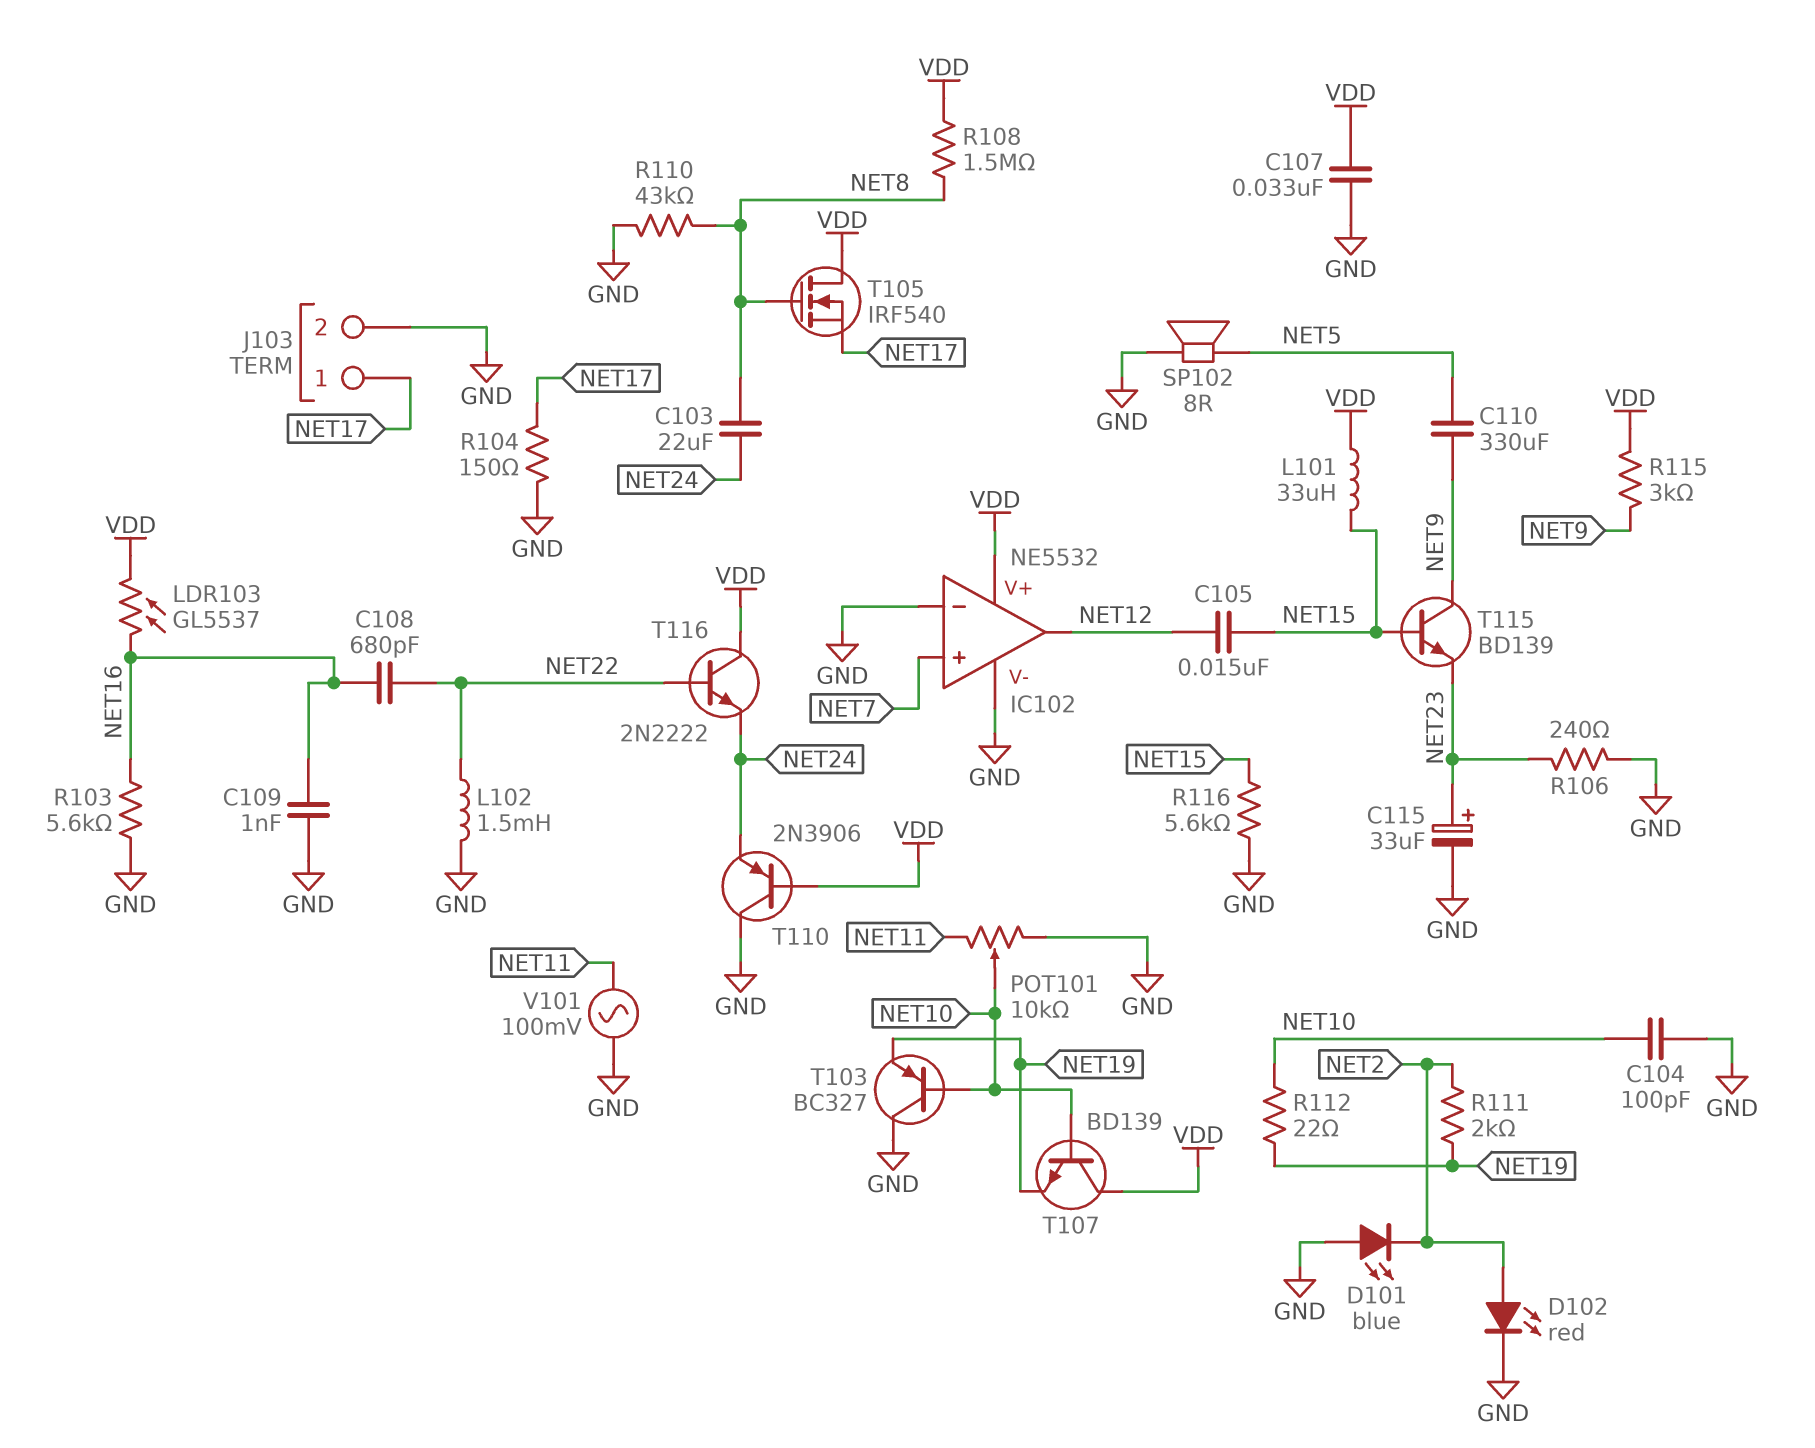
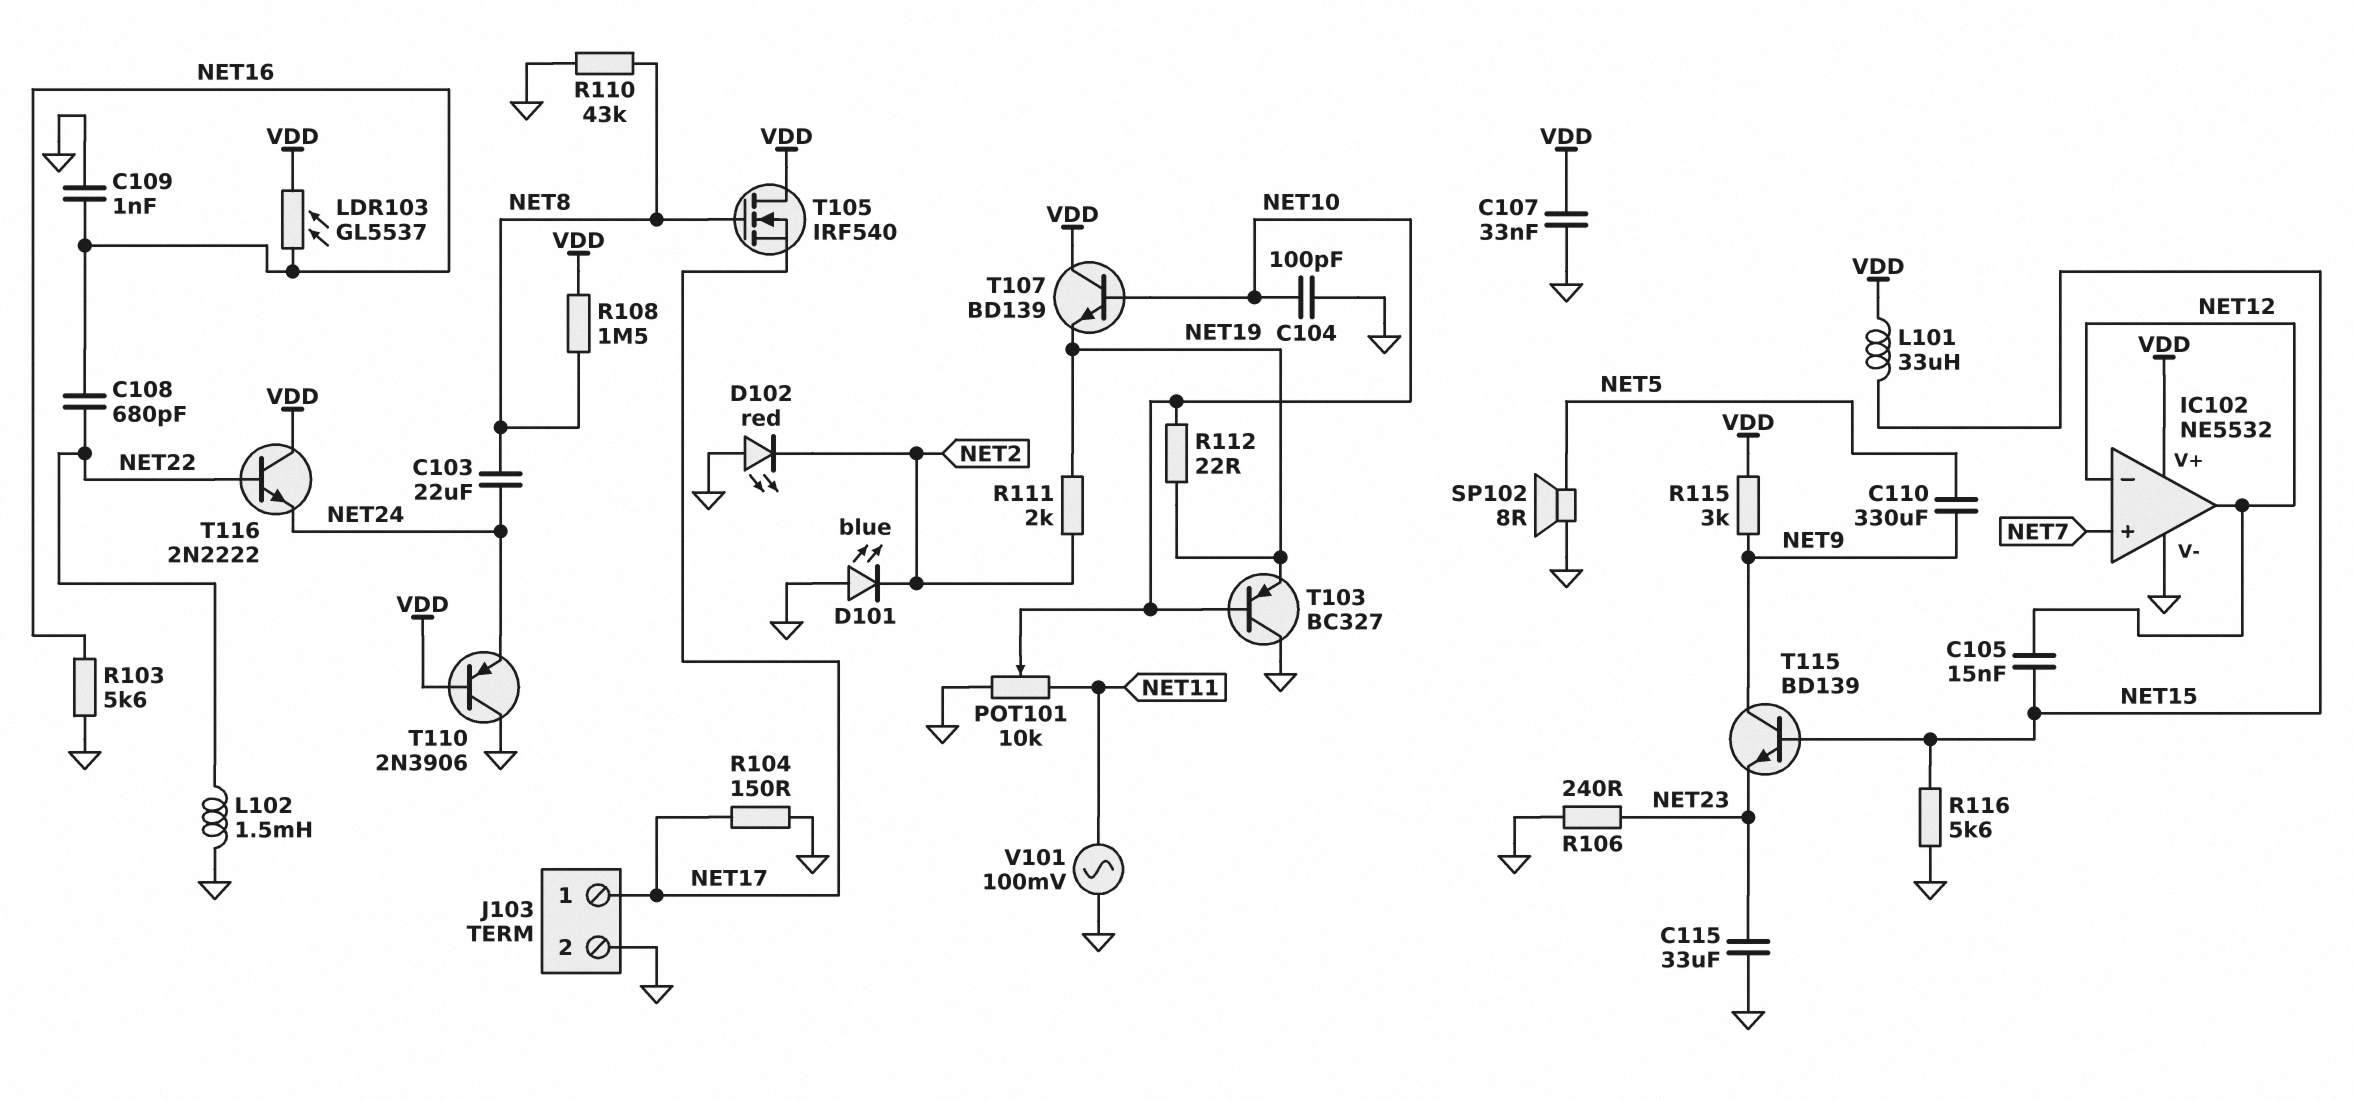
C115: 33uF (plus NET23, minus GND) -> 33uF (GND, NET23)
D102: LED red (A NET2, K GND) -> LED red (A GND, K NET2)
IC102 pin in-: GND -> NET12

